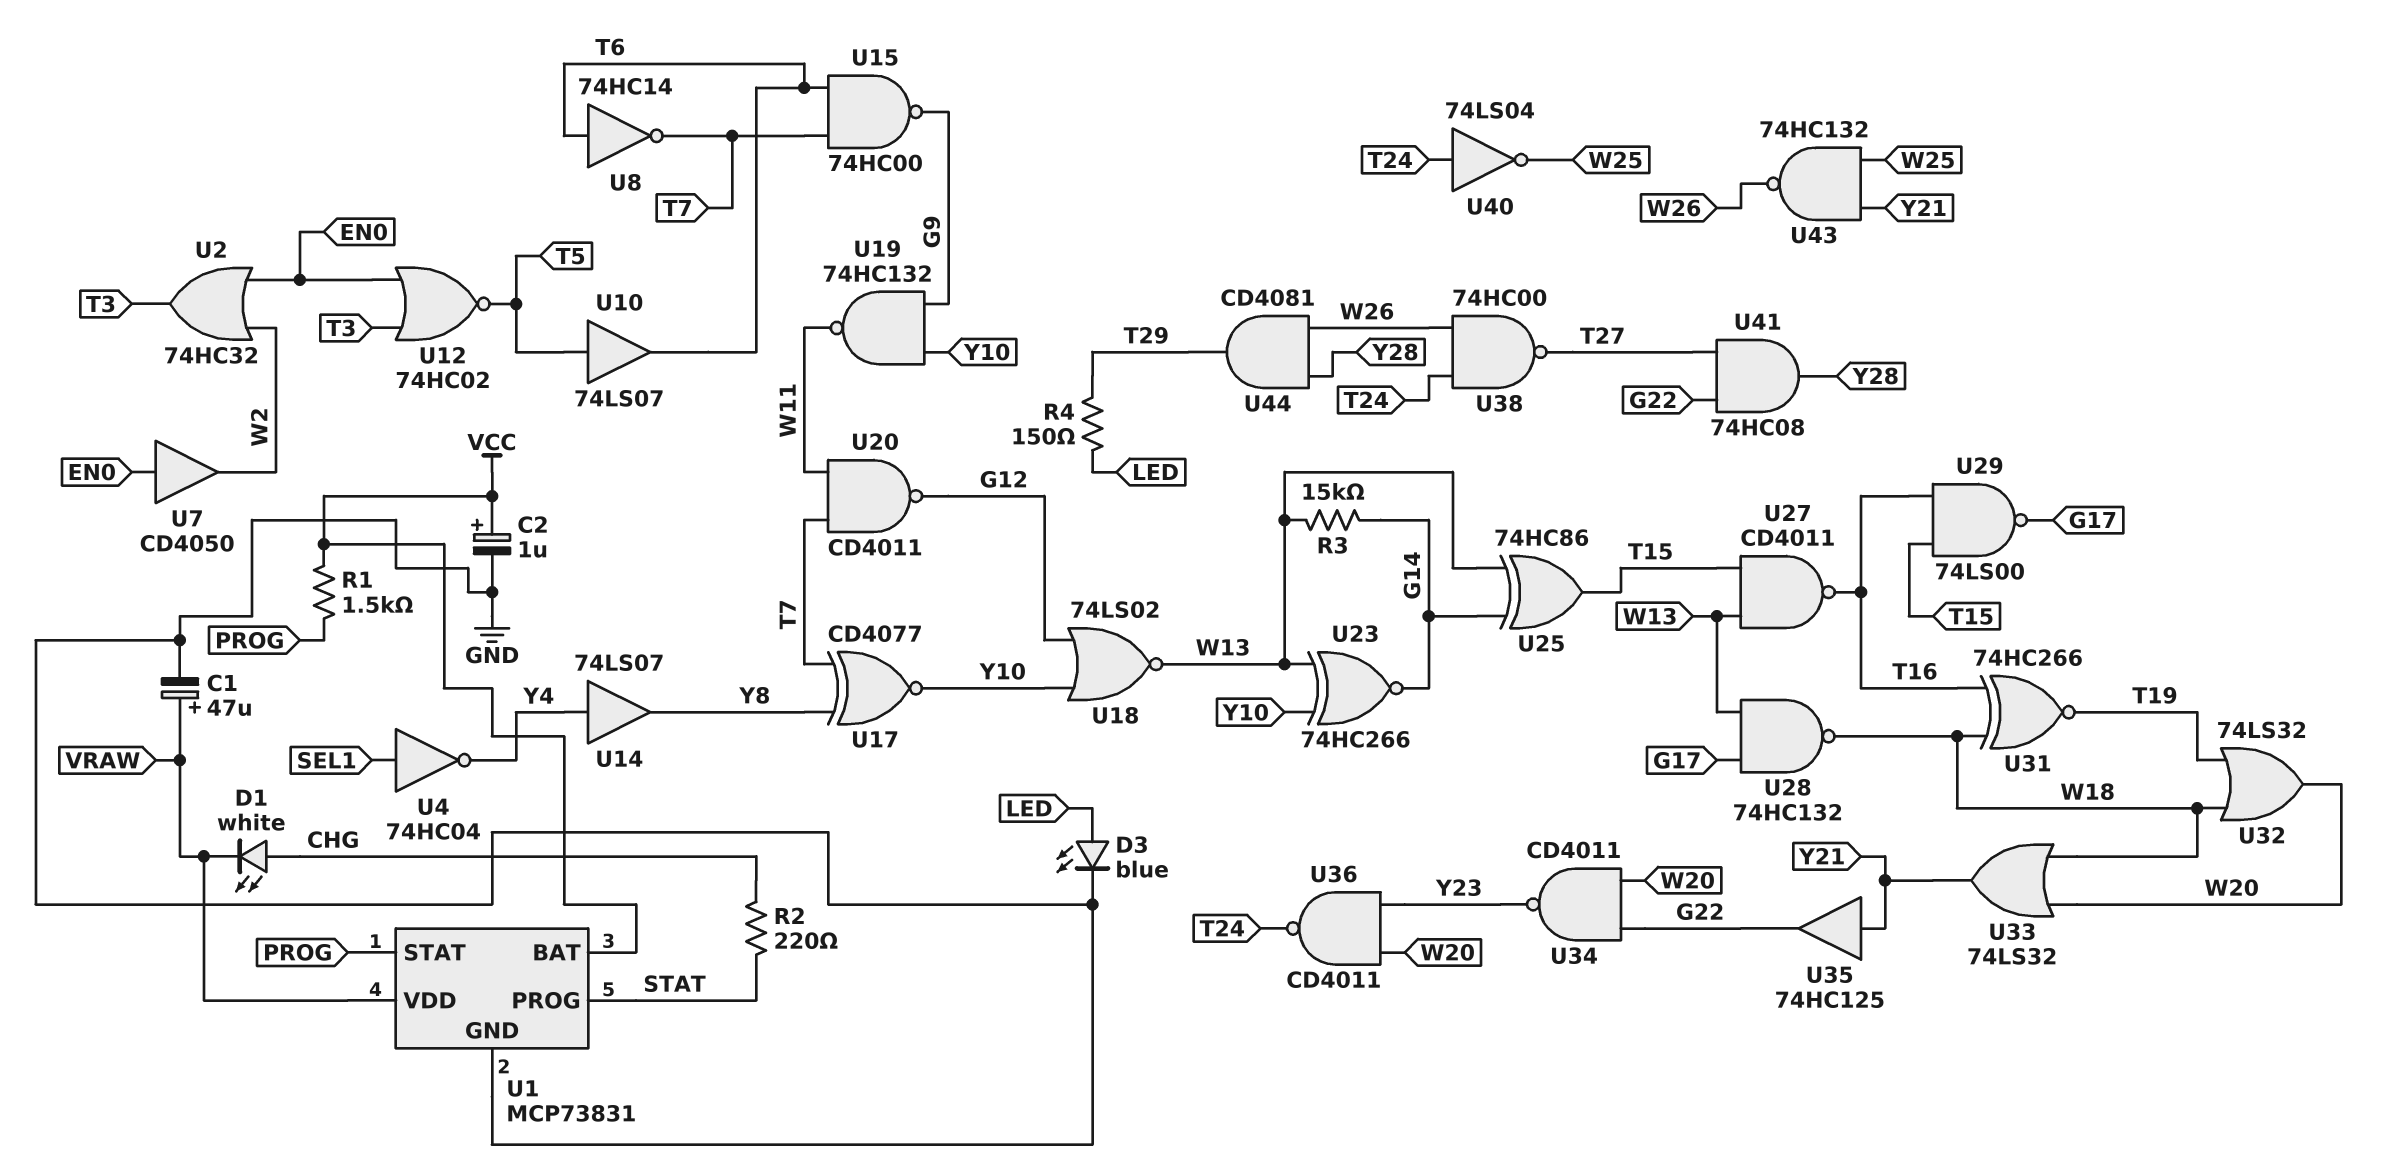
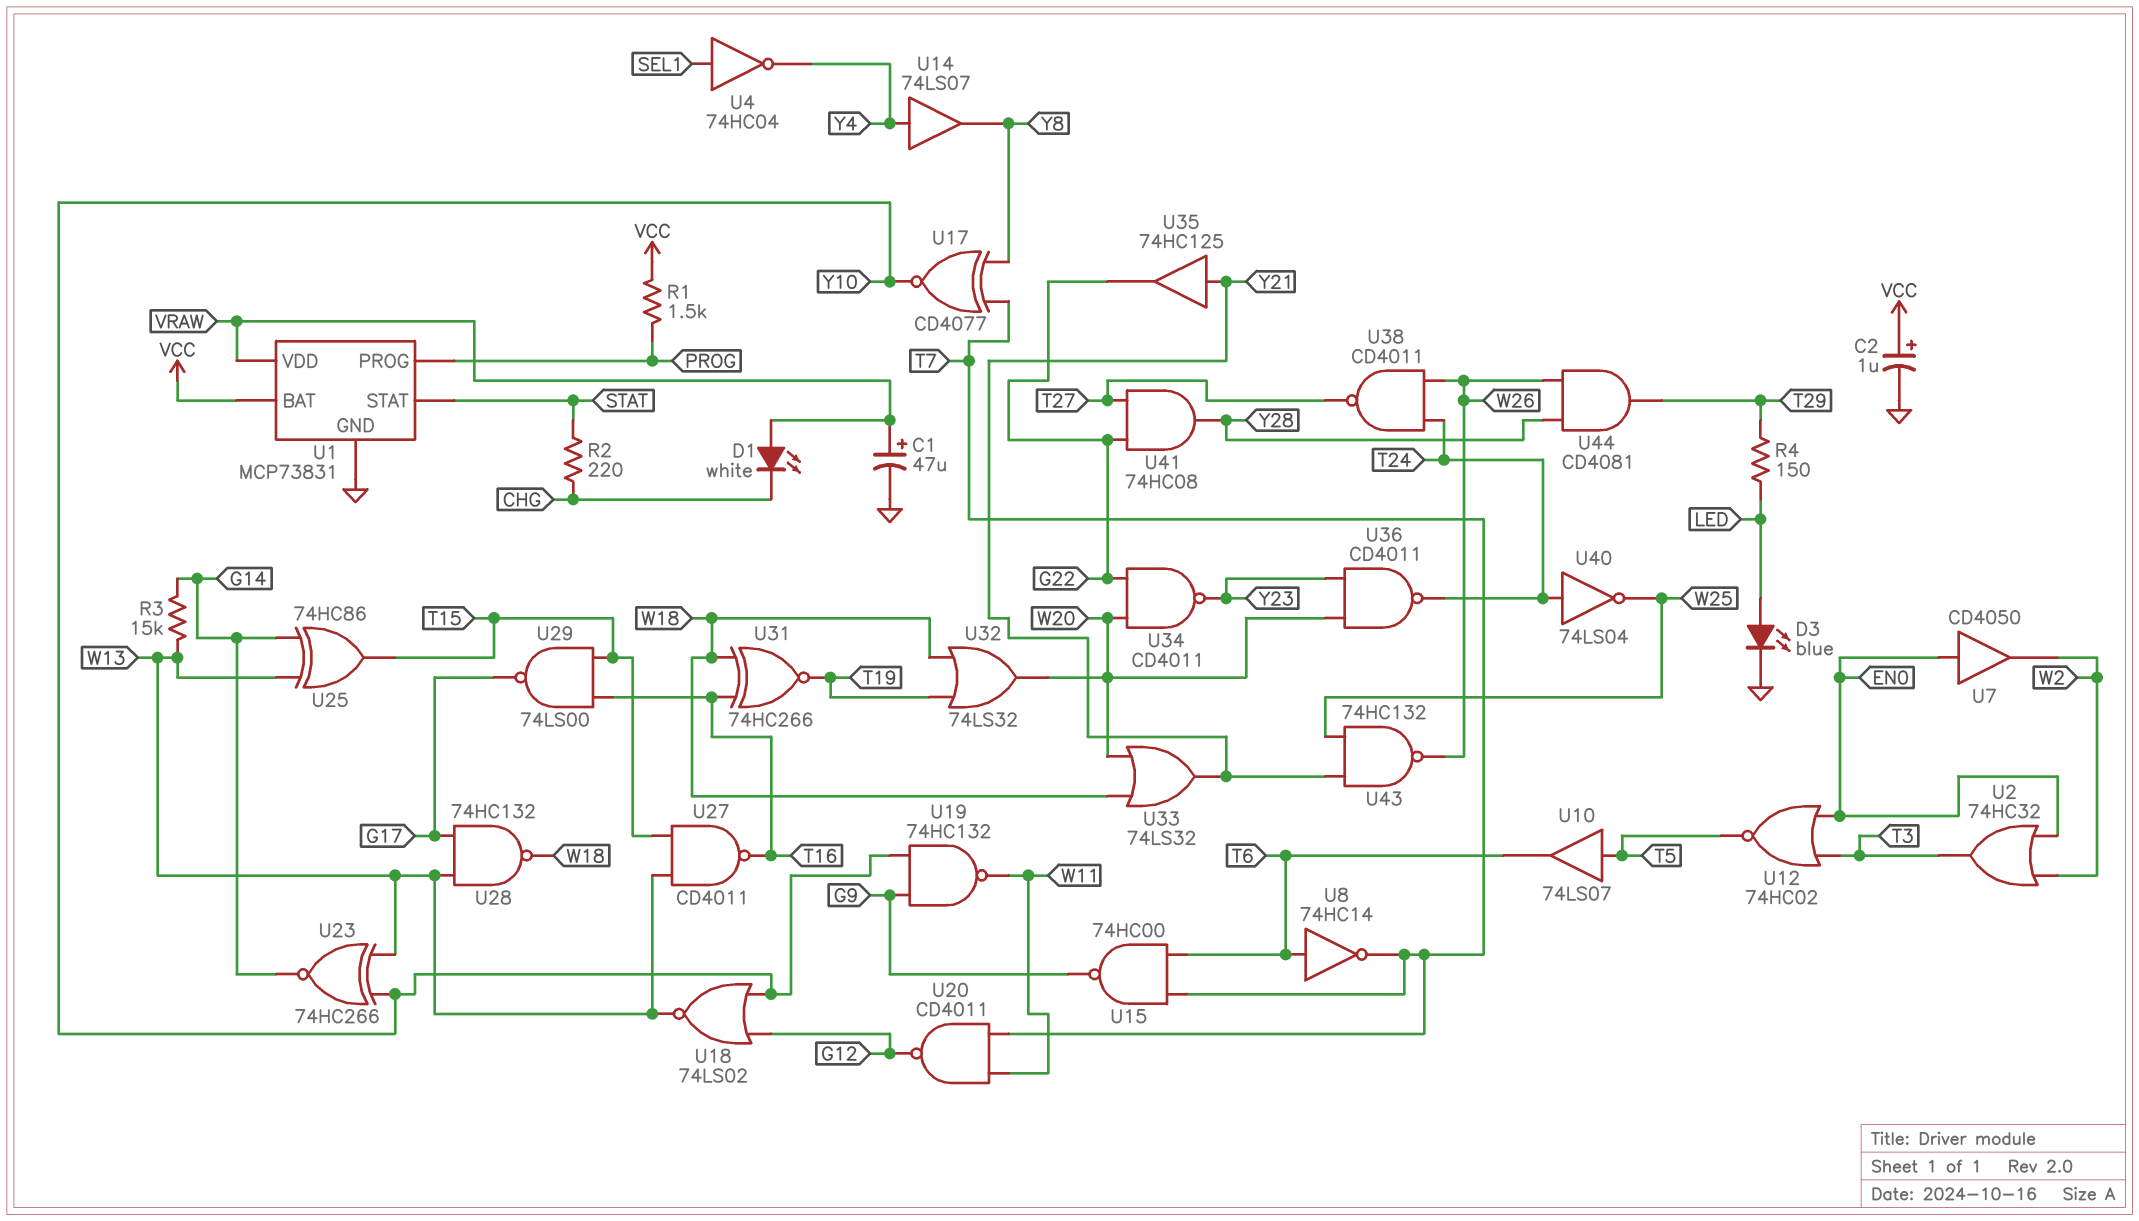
D1: LED white (A CHG, K VRAW) -> LED white (A VRAW, K CHG)
U1 pin PROG: STAT -> PROG
U1 pin STAT: PROG -> STAT
U38: NAND 74HC00 (in T24, in W26, out T27) -> NAND CD4011 (in T24, in W26, out T27)

